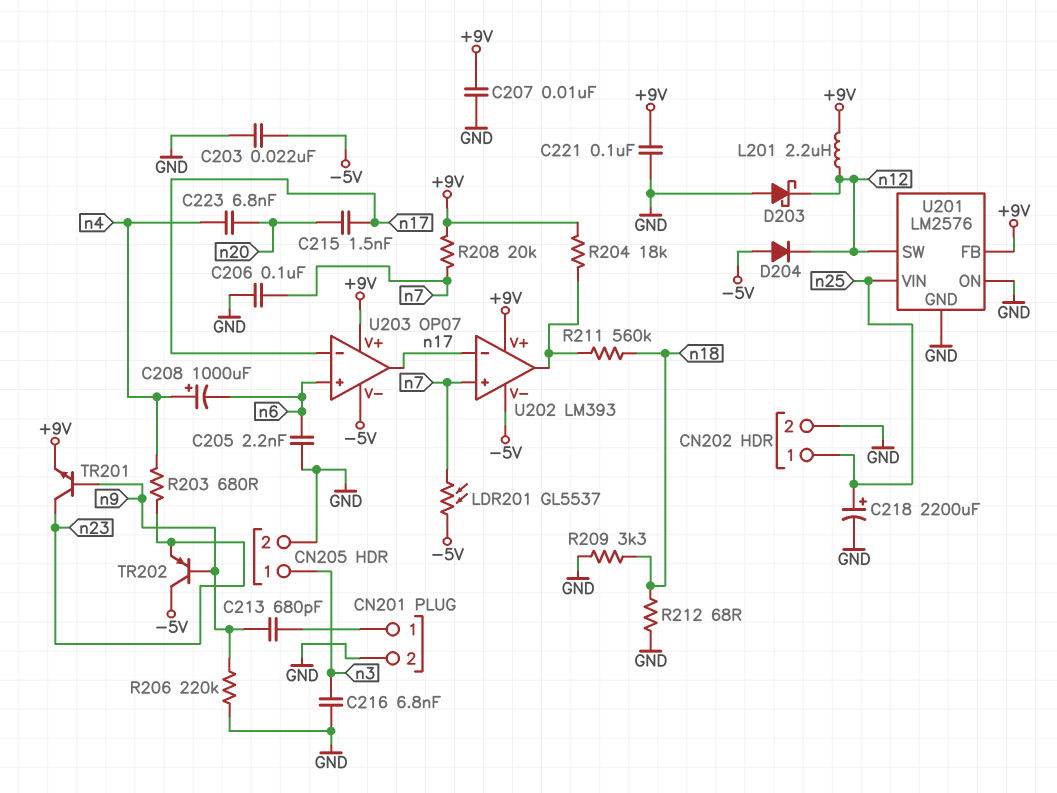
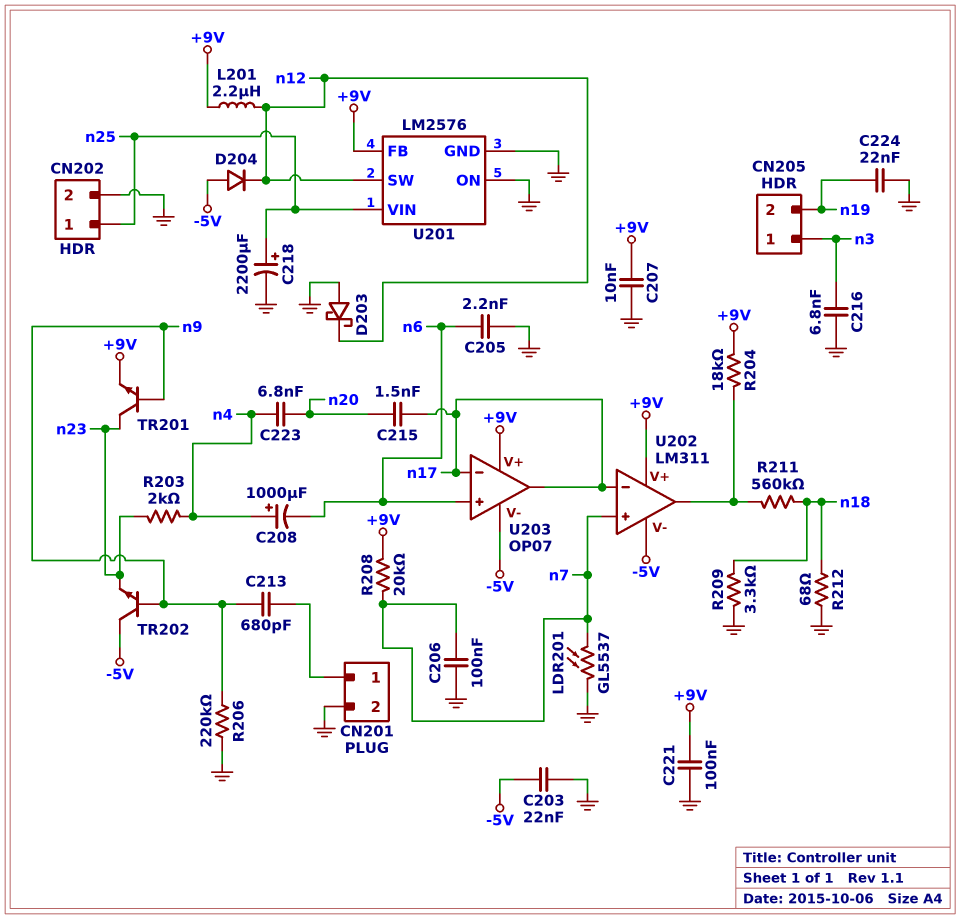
C224: none -> 22nF (GND, n19)
CN205 pin 2: GND -> n19
LDR201: GL5537 (-5V, n7) -> GL5537 (GND, n7)
R203: 680 (n4, n23) -> 2k (n4, n23)
TR202: PNP (B n9, C -5V, E n23) -> NPN (B n9, C -5V, E n23)
U202: LM393 -> LM311

